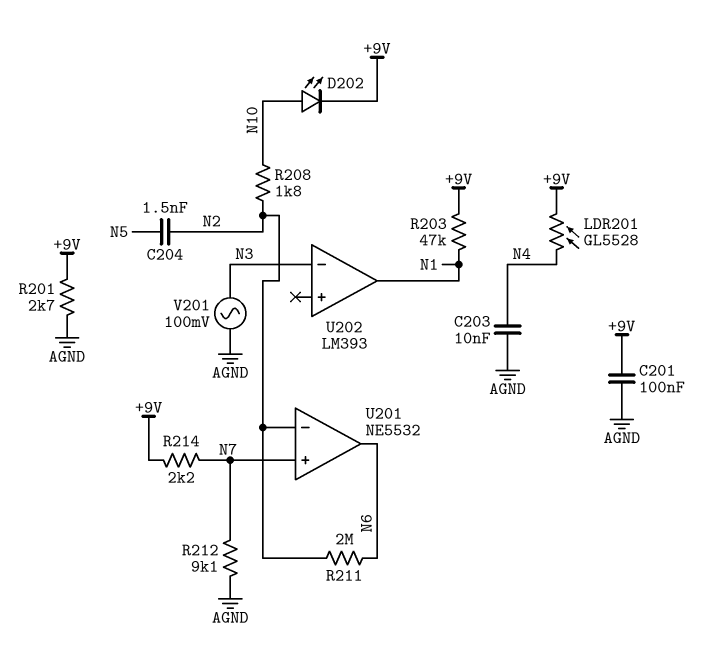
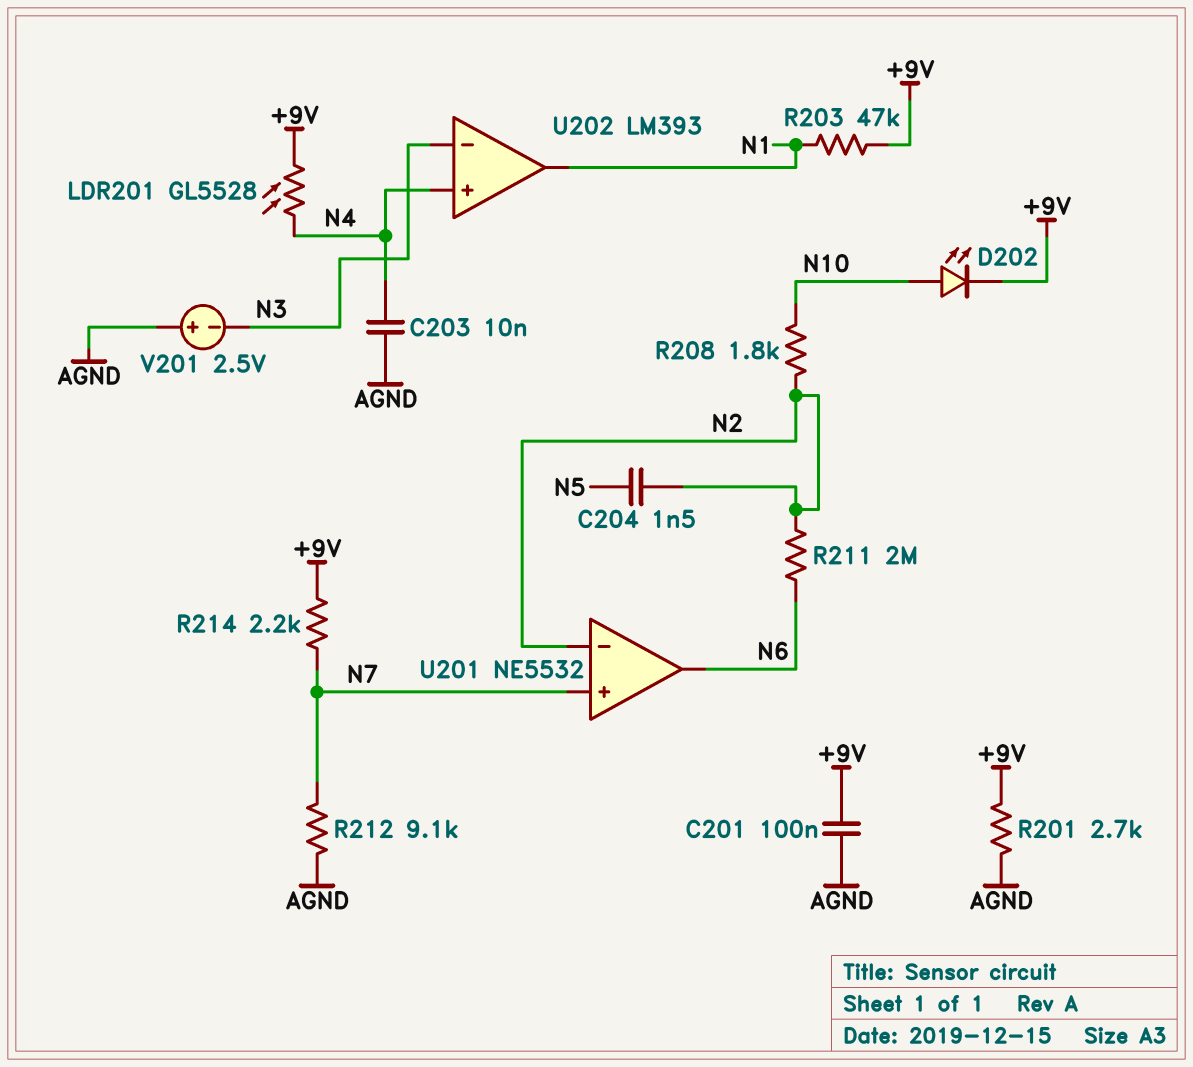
U202 pin in+: none -> N4
V201: AC 100mV (AGND, N3) -> 2.5V (plus AGND, minus N3)

